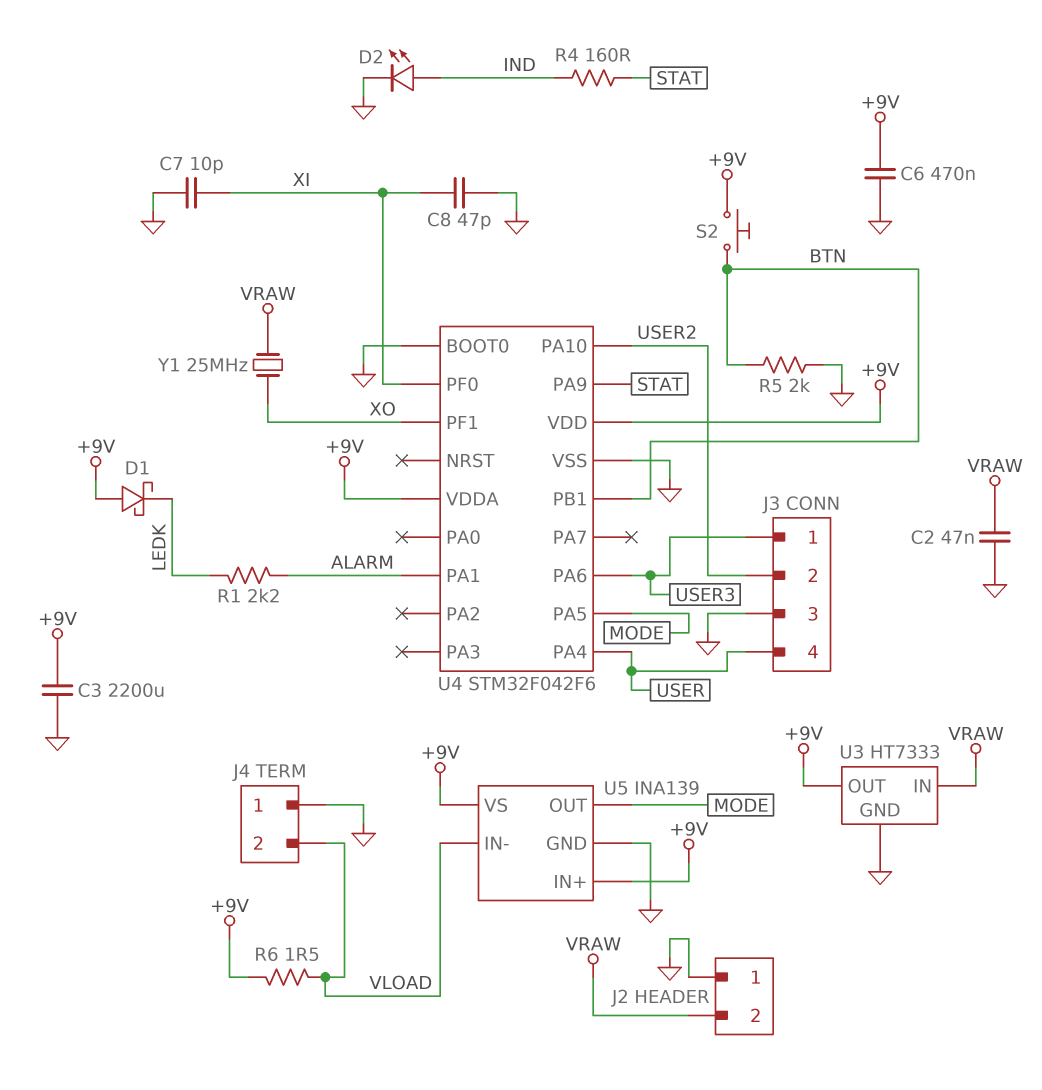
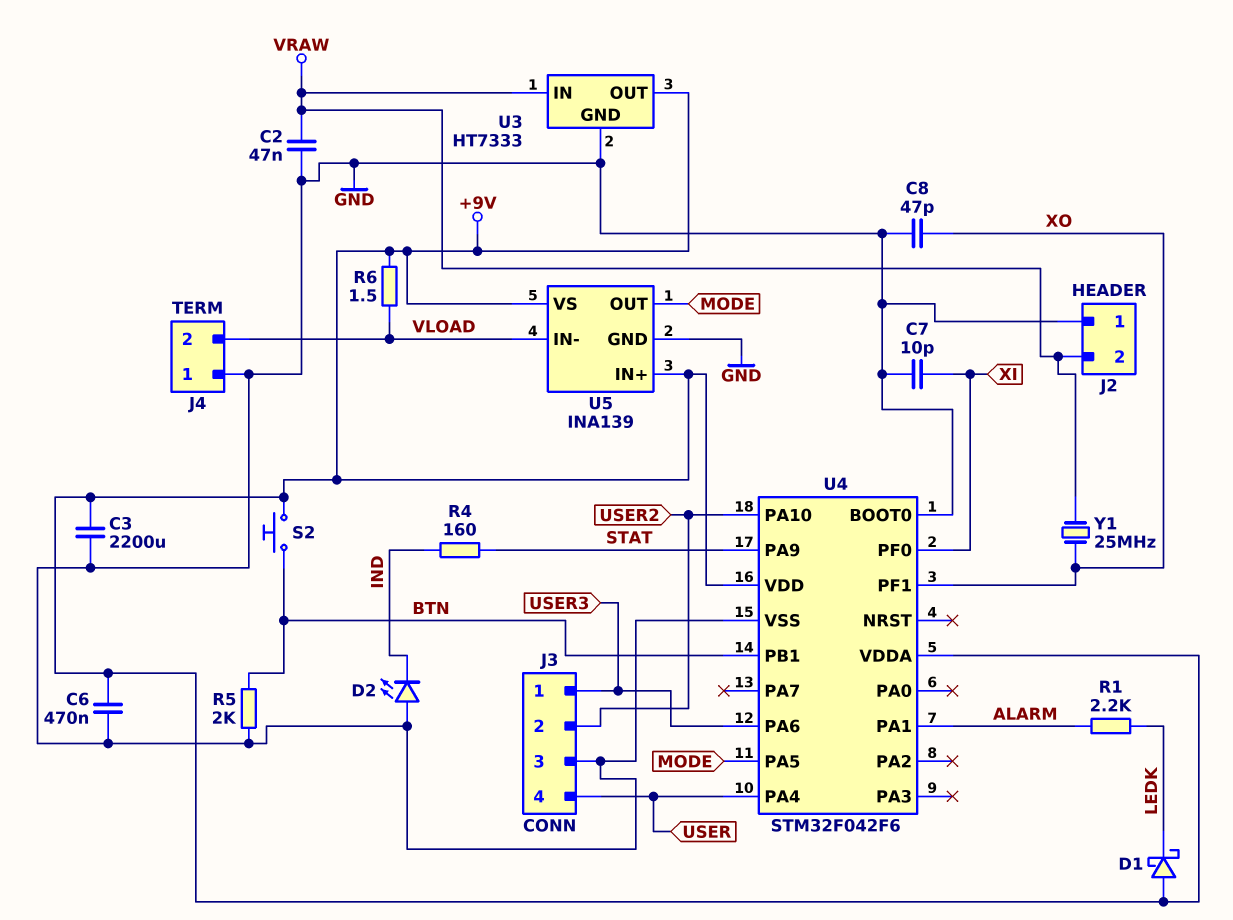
C8: 47pF (GND, XI) -> 47pF (GND, XO)
D2: LED (A IND, K GND) -> LED (A GND, K IND)

